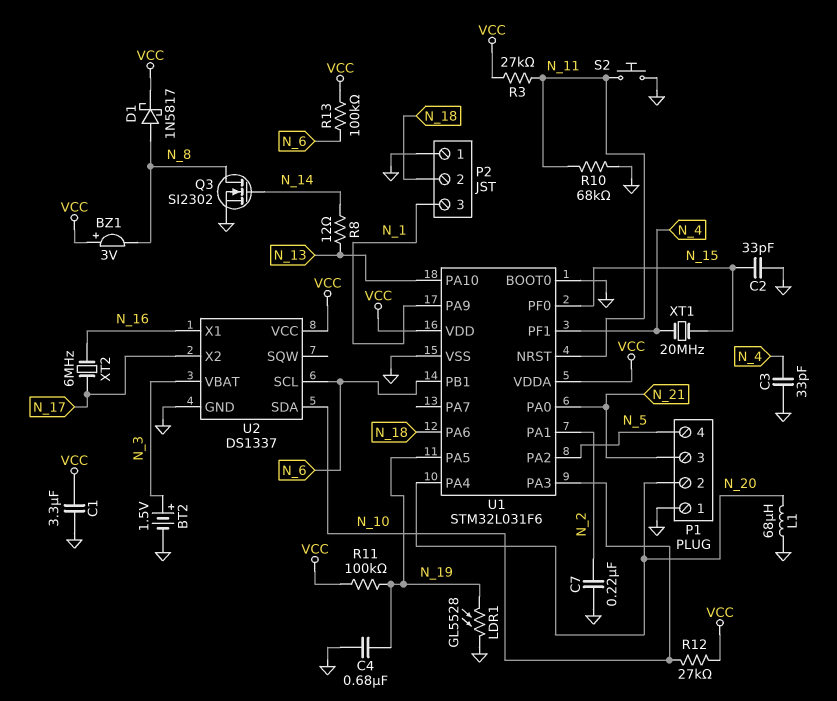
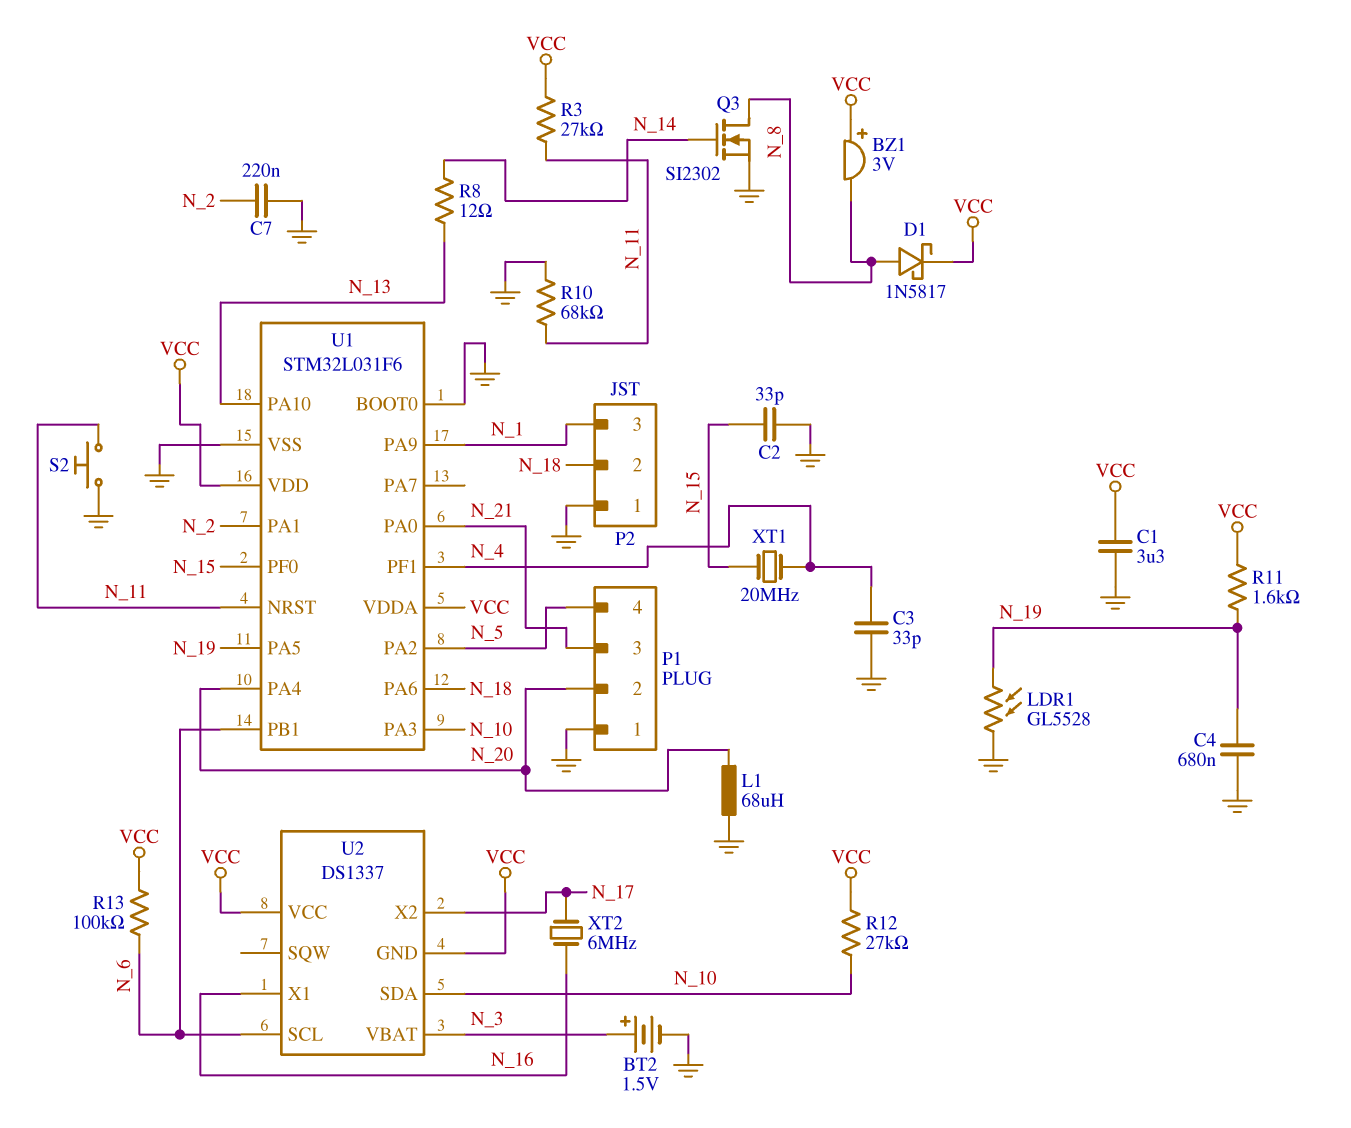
R11: 100k (N_19, VCC) -> 1.6k (N_19, VCC)
U2 pin GND: GND -> VCC

